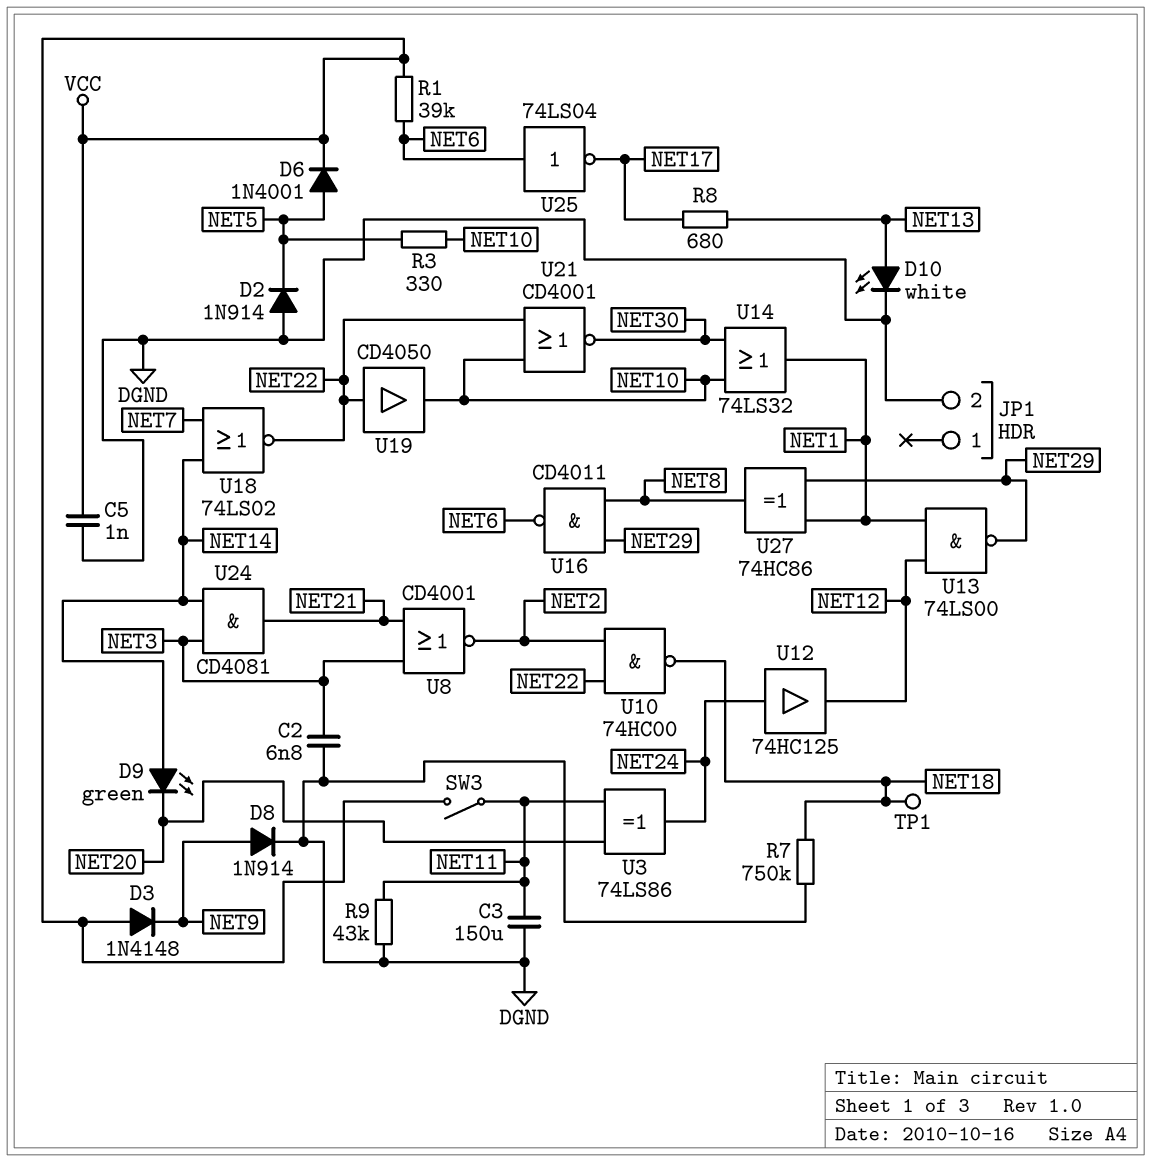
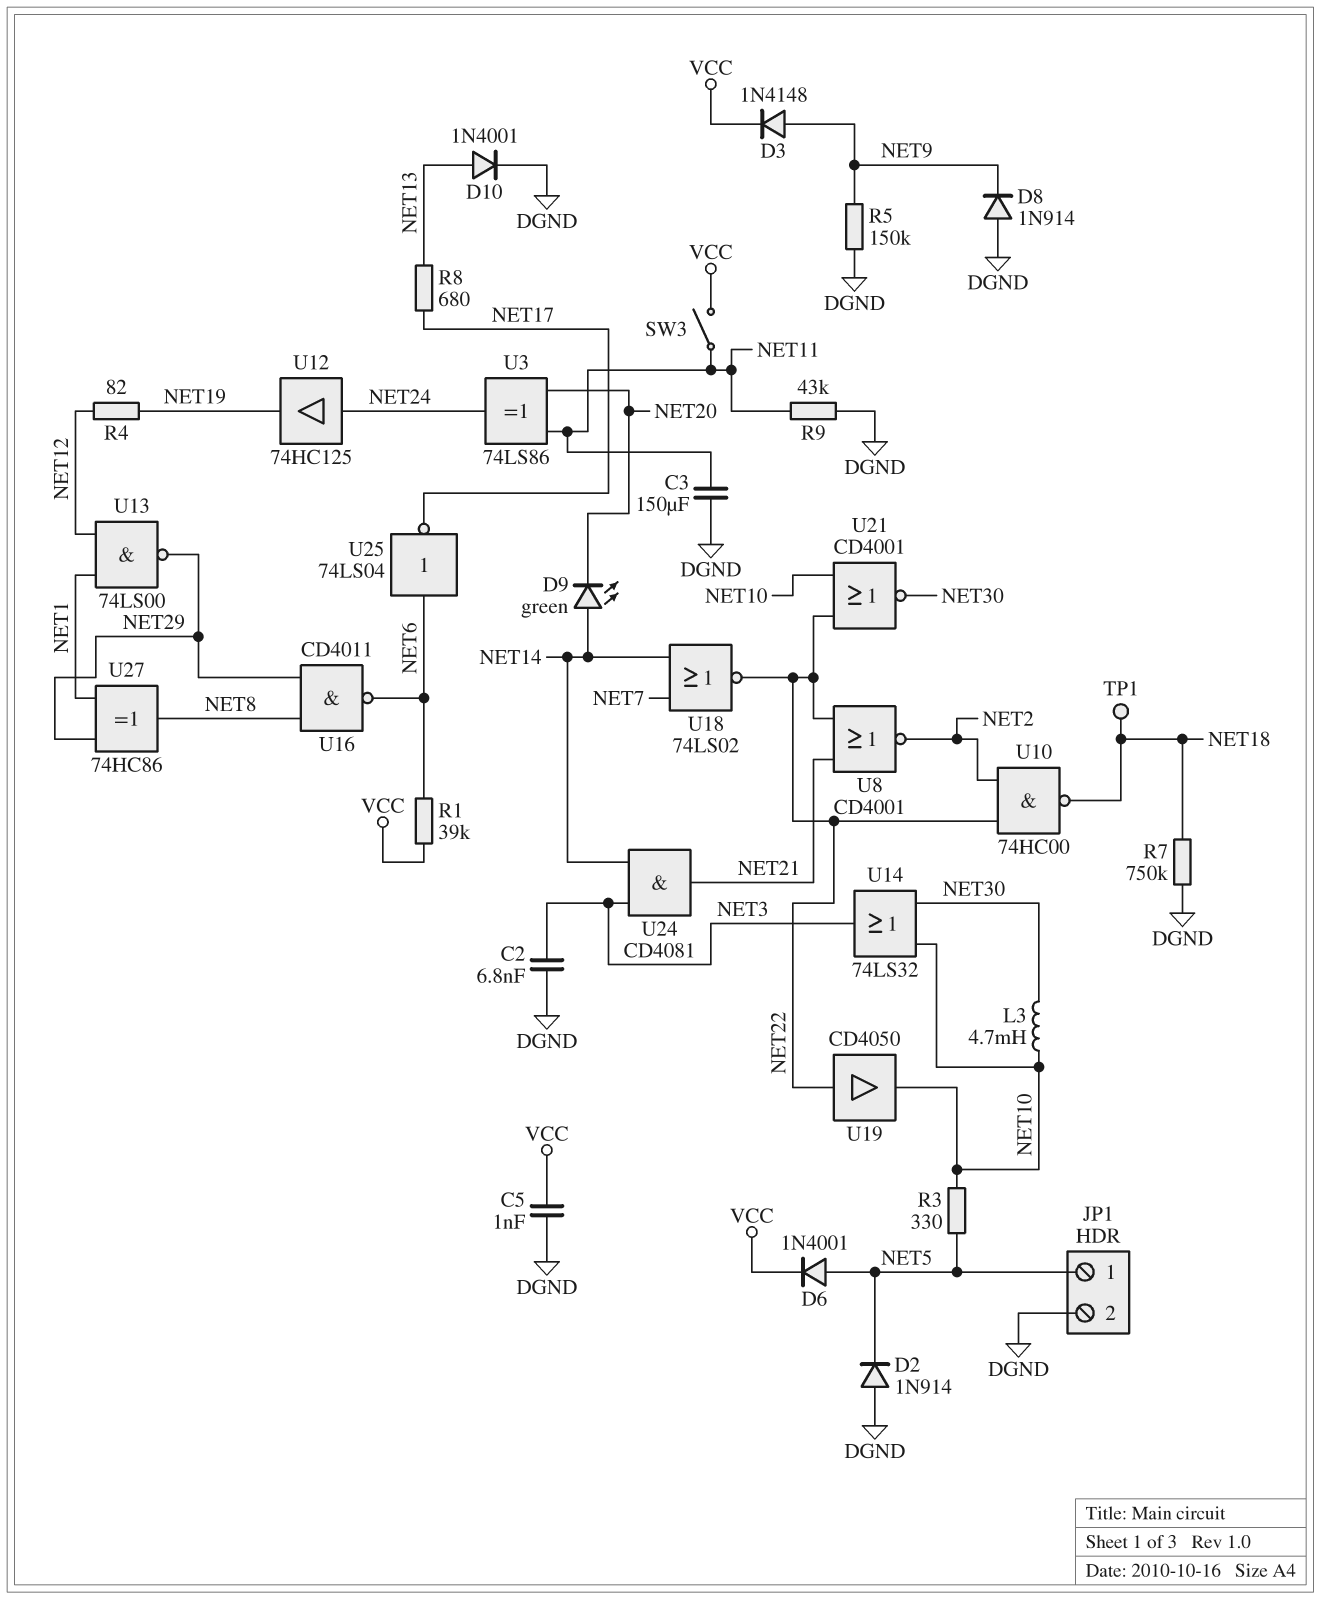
D3: diode 1N4148 (A VCC, K NET9) -> diode 1N4148 (A NET9, K VCC)
D8: diode 1N914 (A NET9, K DGND) -> diode 1N914 (A DGND, K NET9)
D10: LED white (A NET13, K DGND) -> diode 1N4001 (A NET13, K DGND)
JP1 pin 1: none -> NET5
L3: none -> 4.7mH (NET10, NET30)
R4: none -> 82 (NET12, NET19)
R5: none -> 150k (DGND, NET9)
U8: NOR CD4001 (in NET3, in NET21, out NET2) -> NOR CD4001 (in NET21, in NET22, out NET2)
U12: buffer 74HC125 (in NET24, out NET12) -> buffer 74HC125 (in NET24, out NET19)
U14: OR 74LS32 (in NET10, in NET30, out NET1) -> OR 74LS32 (in NET10, in NET30, out NET3)

